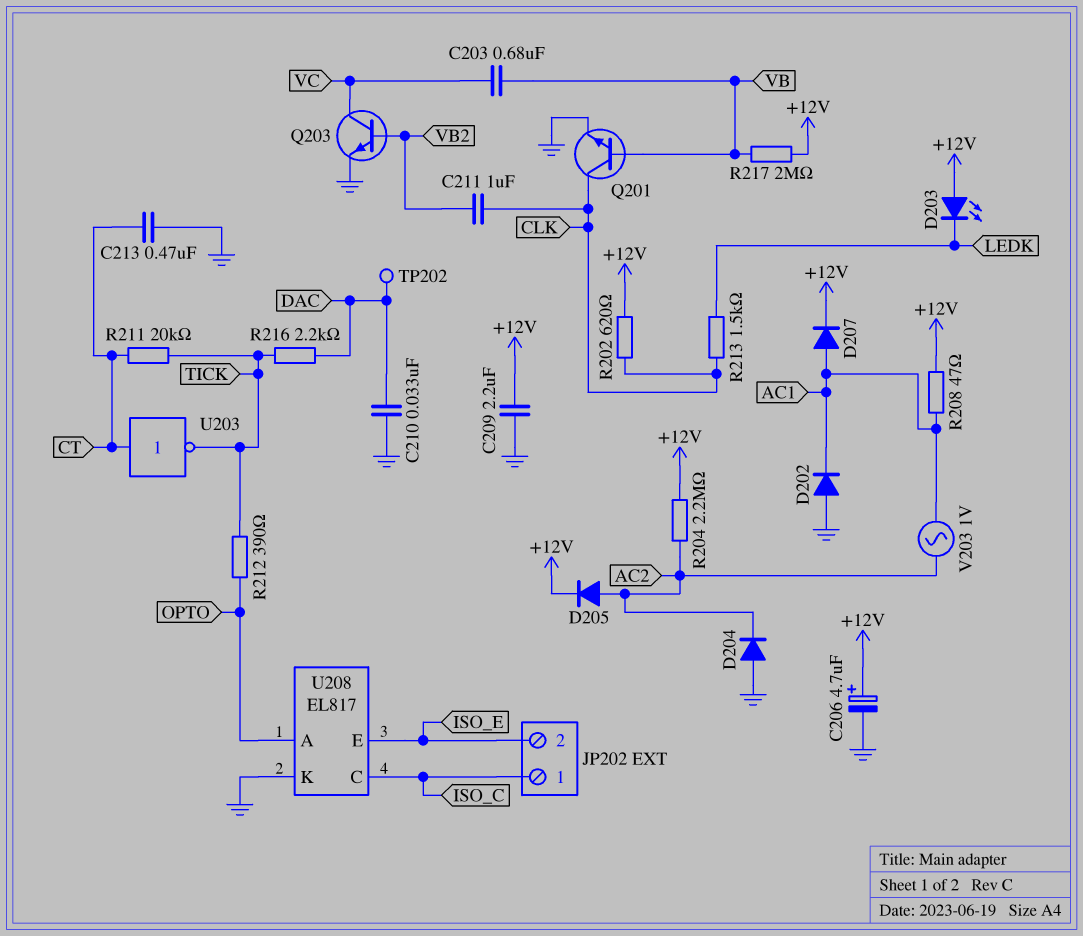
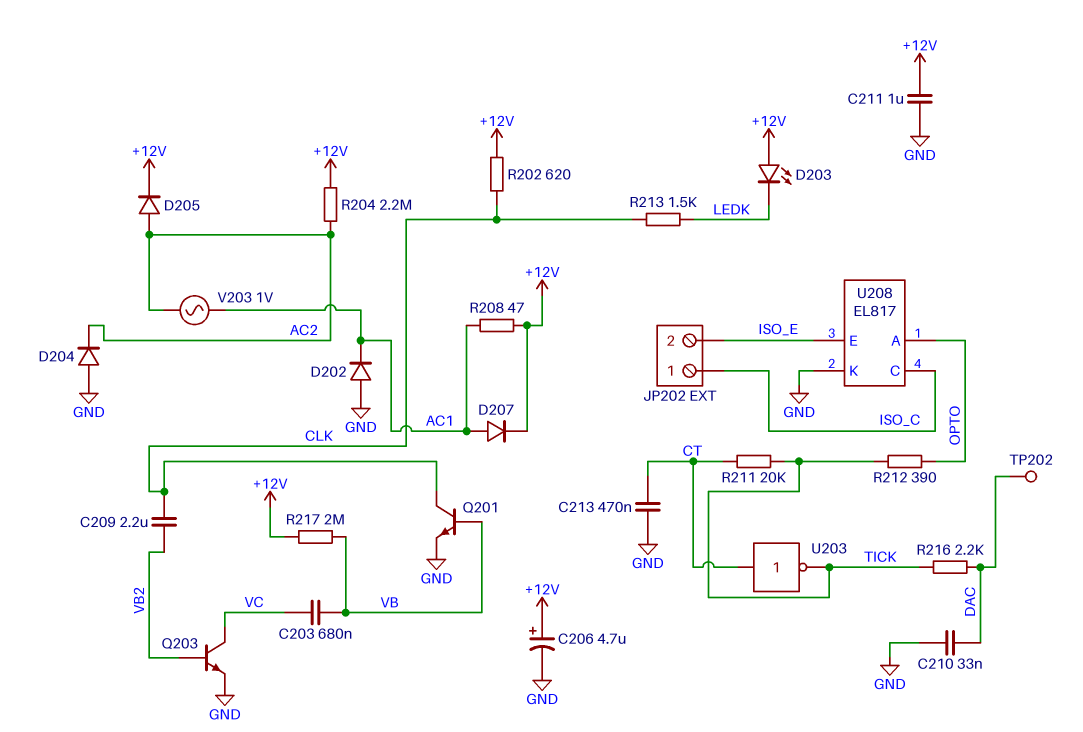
C209: 2.2uF (+12V, GND) -> 2.2uF (CLK, VB2)
C211: 1uF (CLK, VB2) -> 1uF (+12V, GND)

